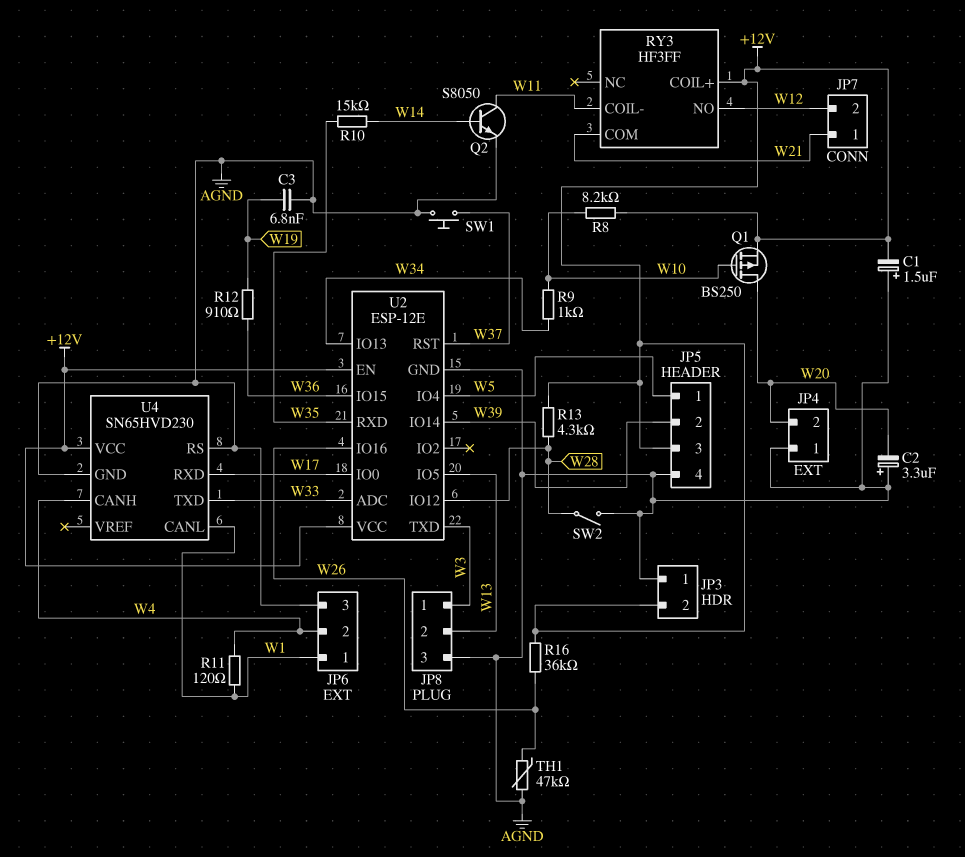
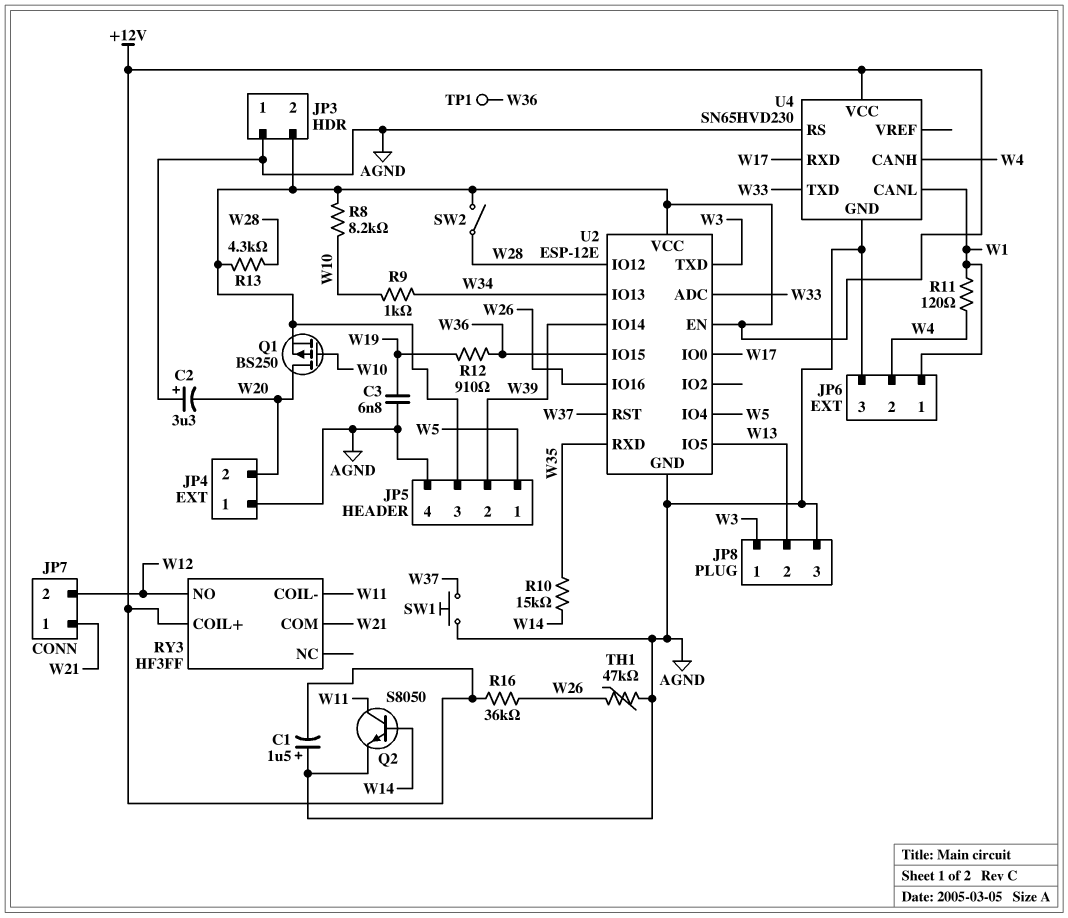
SW2: switch (AGND, W28) -> switch (+12V, W28)
TP1: none -> test point (W36)

